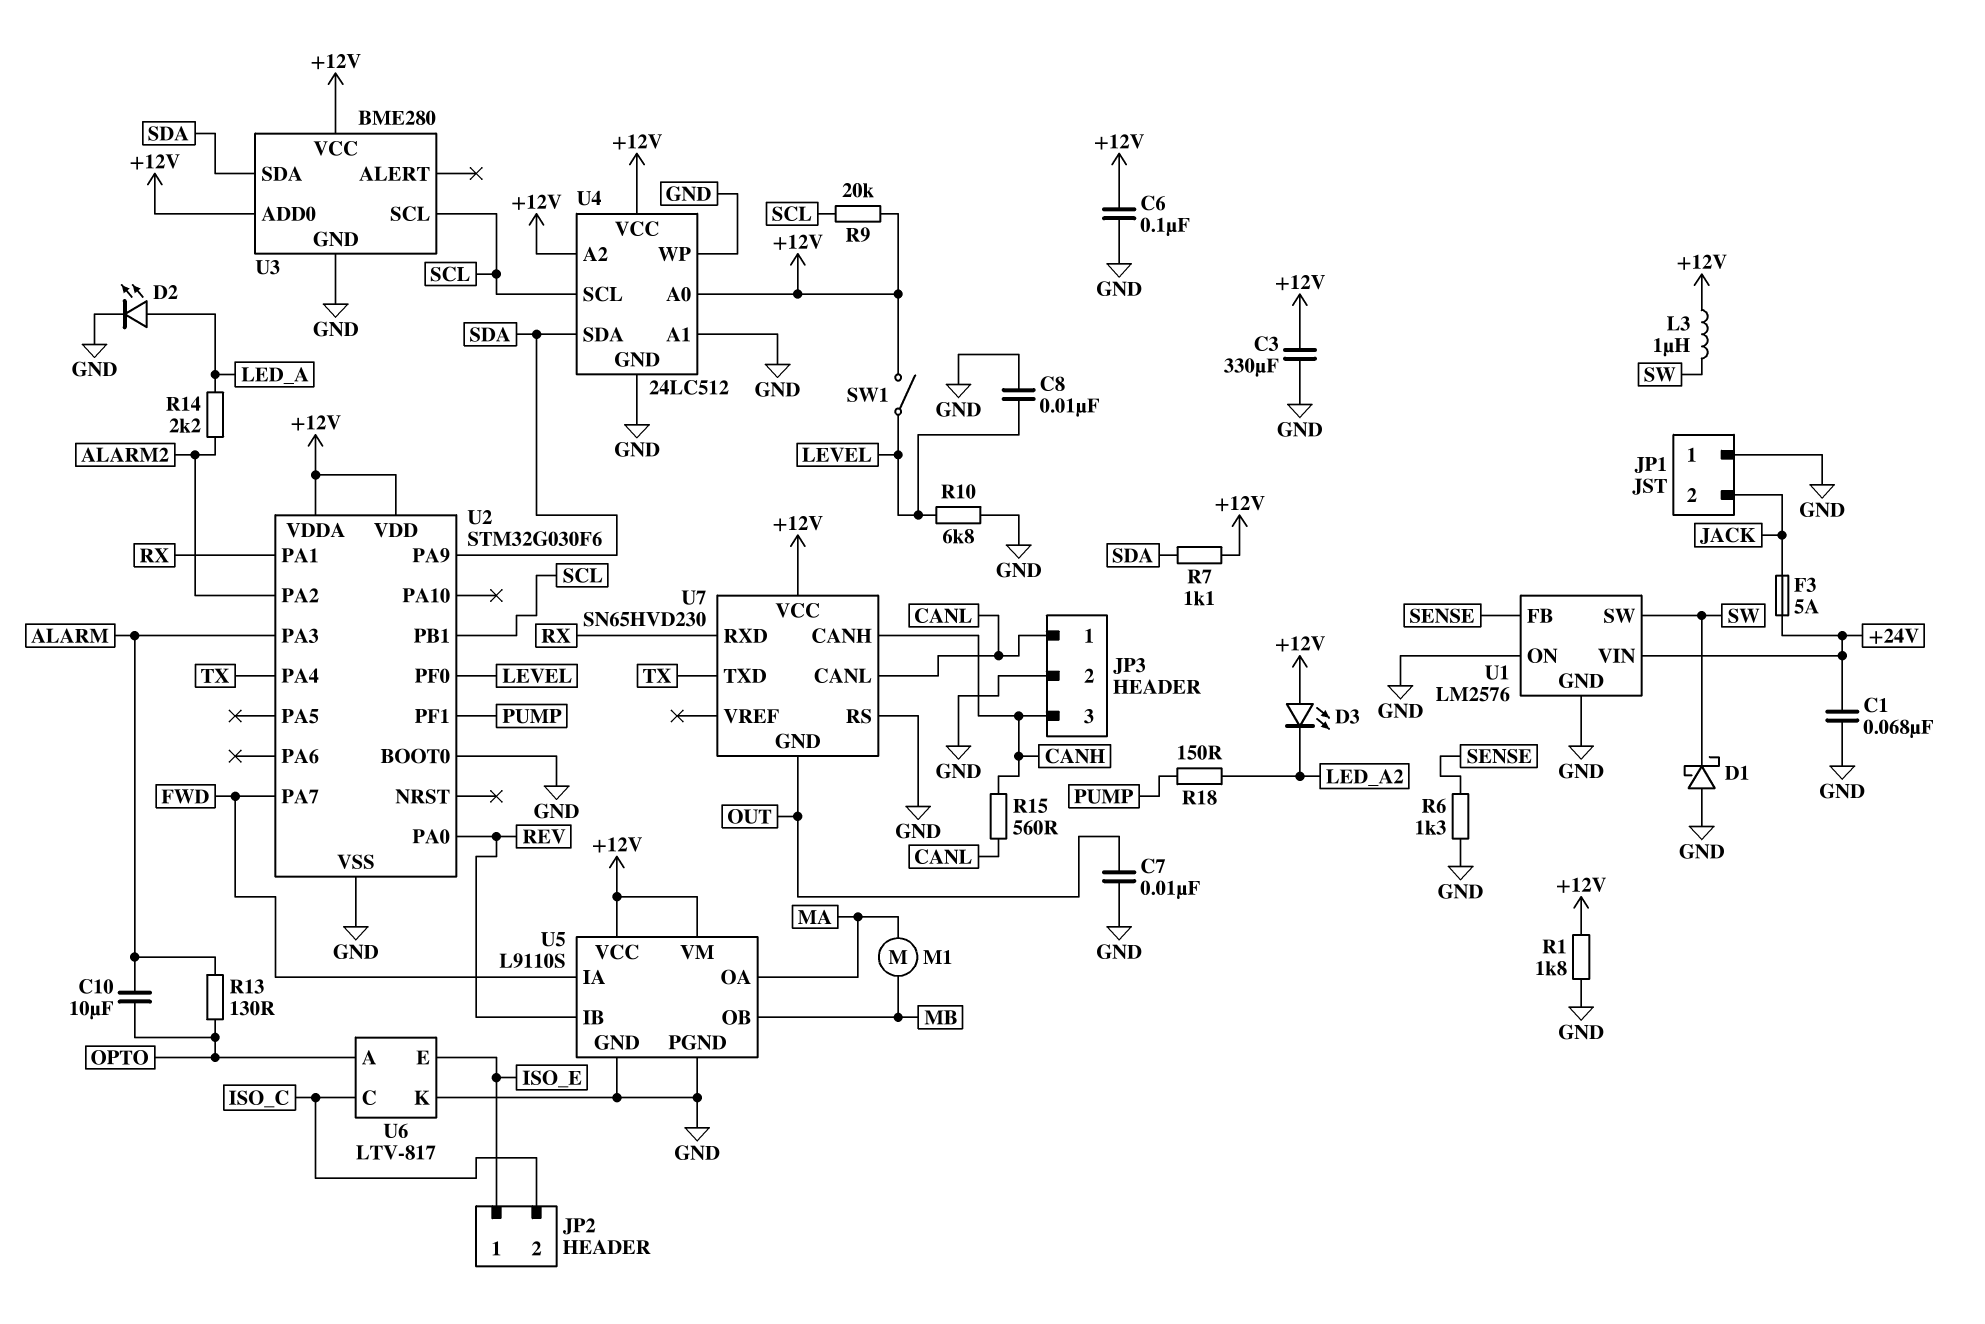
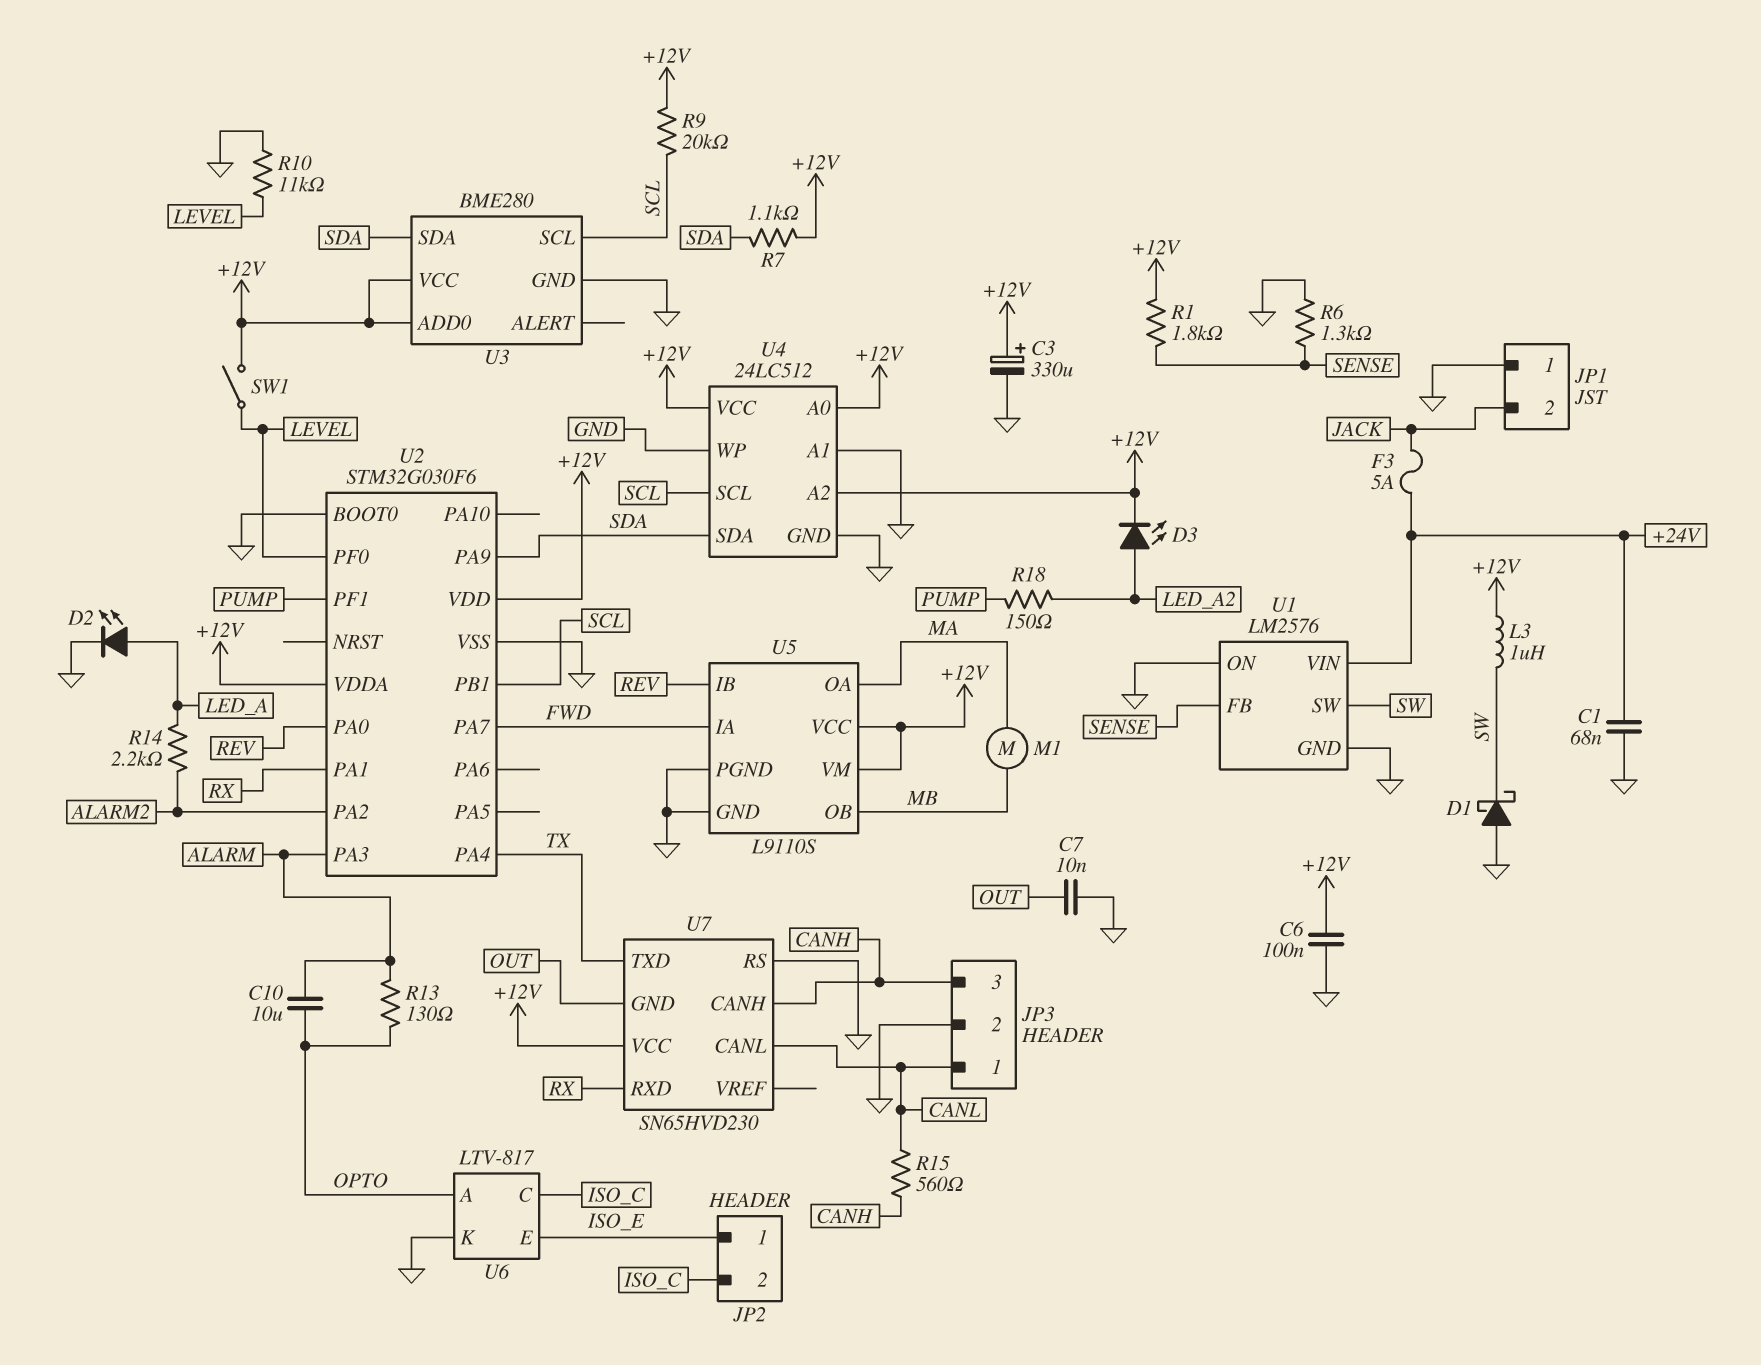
C3: 330uF (+12V, GND) -> 330uF (plus +12V, minus GND)
C8: 10nF (GND, LEVEL) -> none
D3: LED (A +12V, K LED_A2) -> LED (A LED_A2, K +12V)
R1: 1.8k (+12V, GND) -> 1.8k (+12V, SENSE)
R10: 6.8k (GND, LEVEL) -> 11k (GND, LEVEL)

